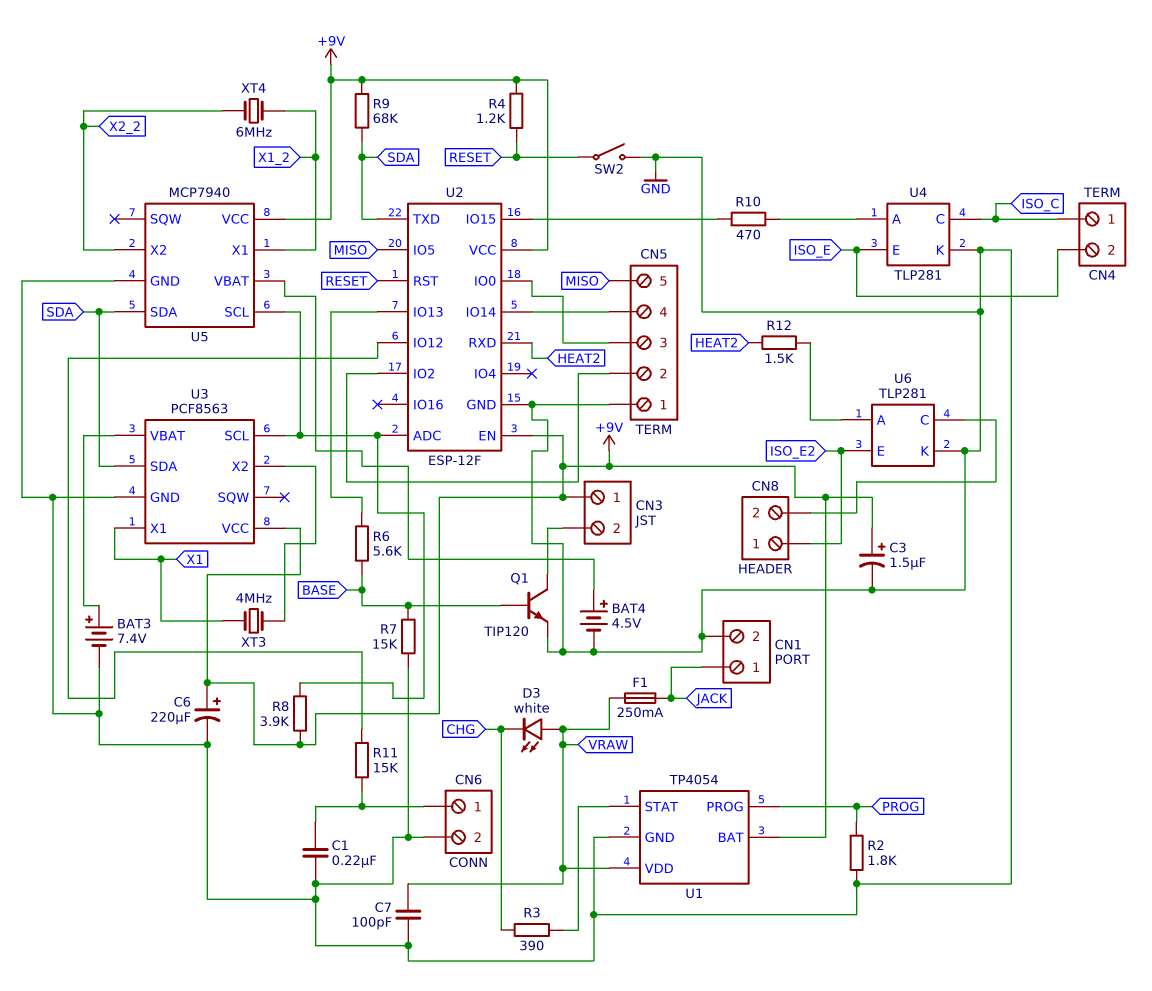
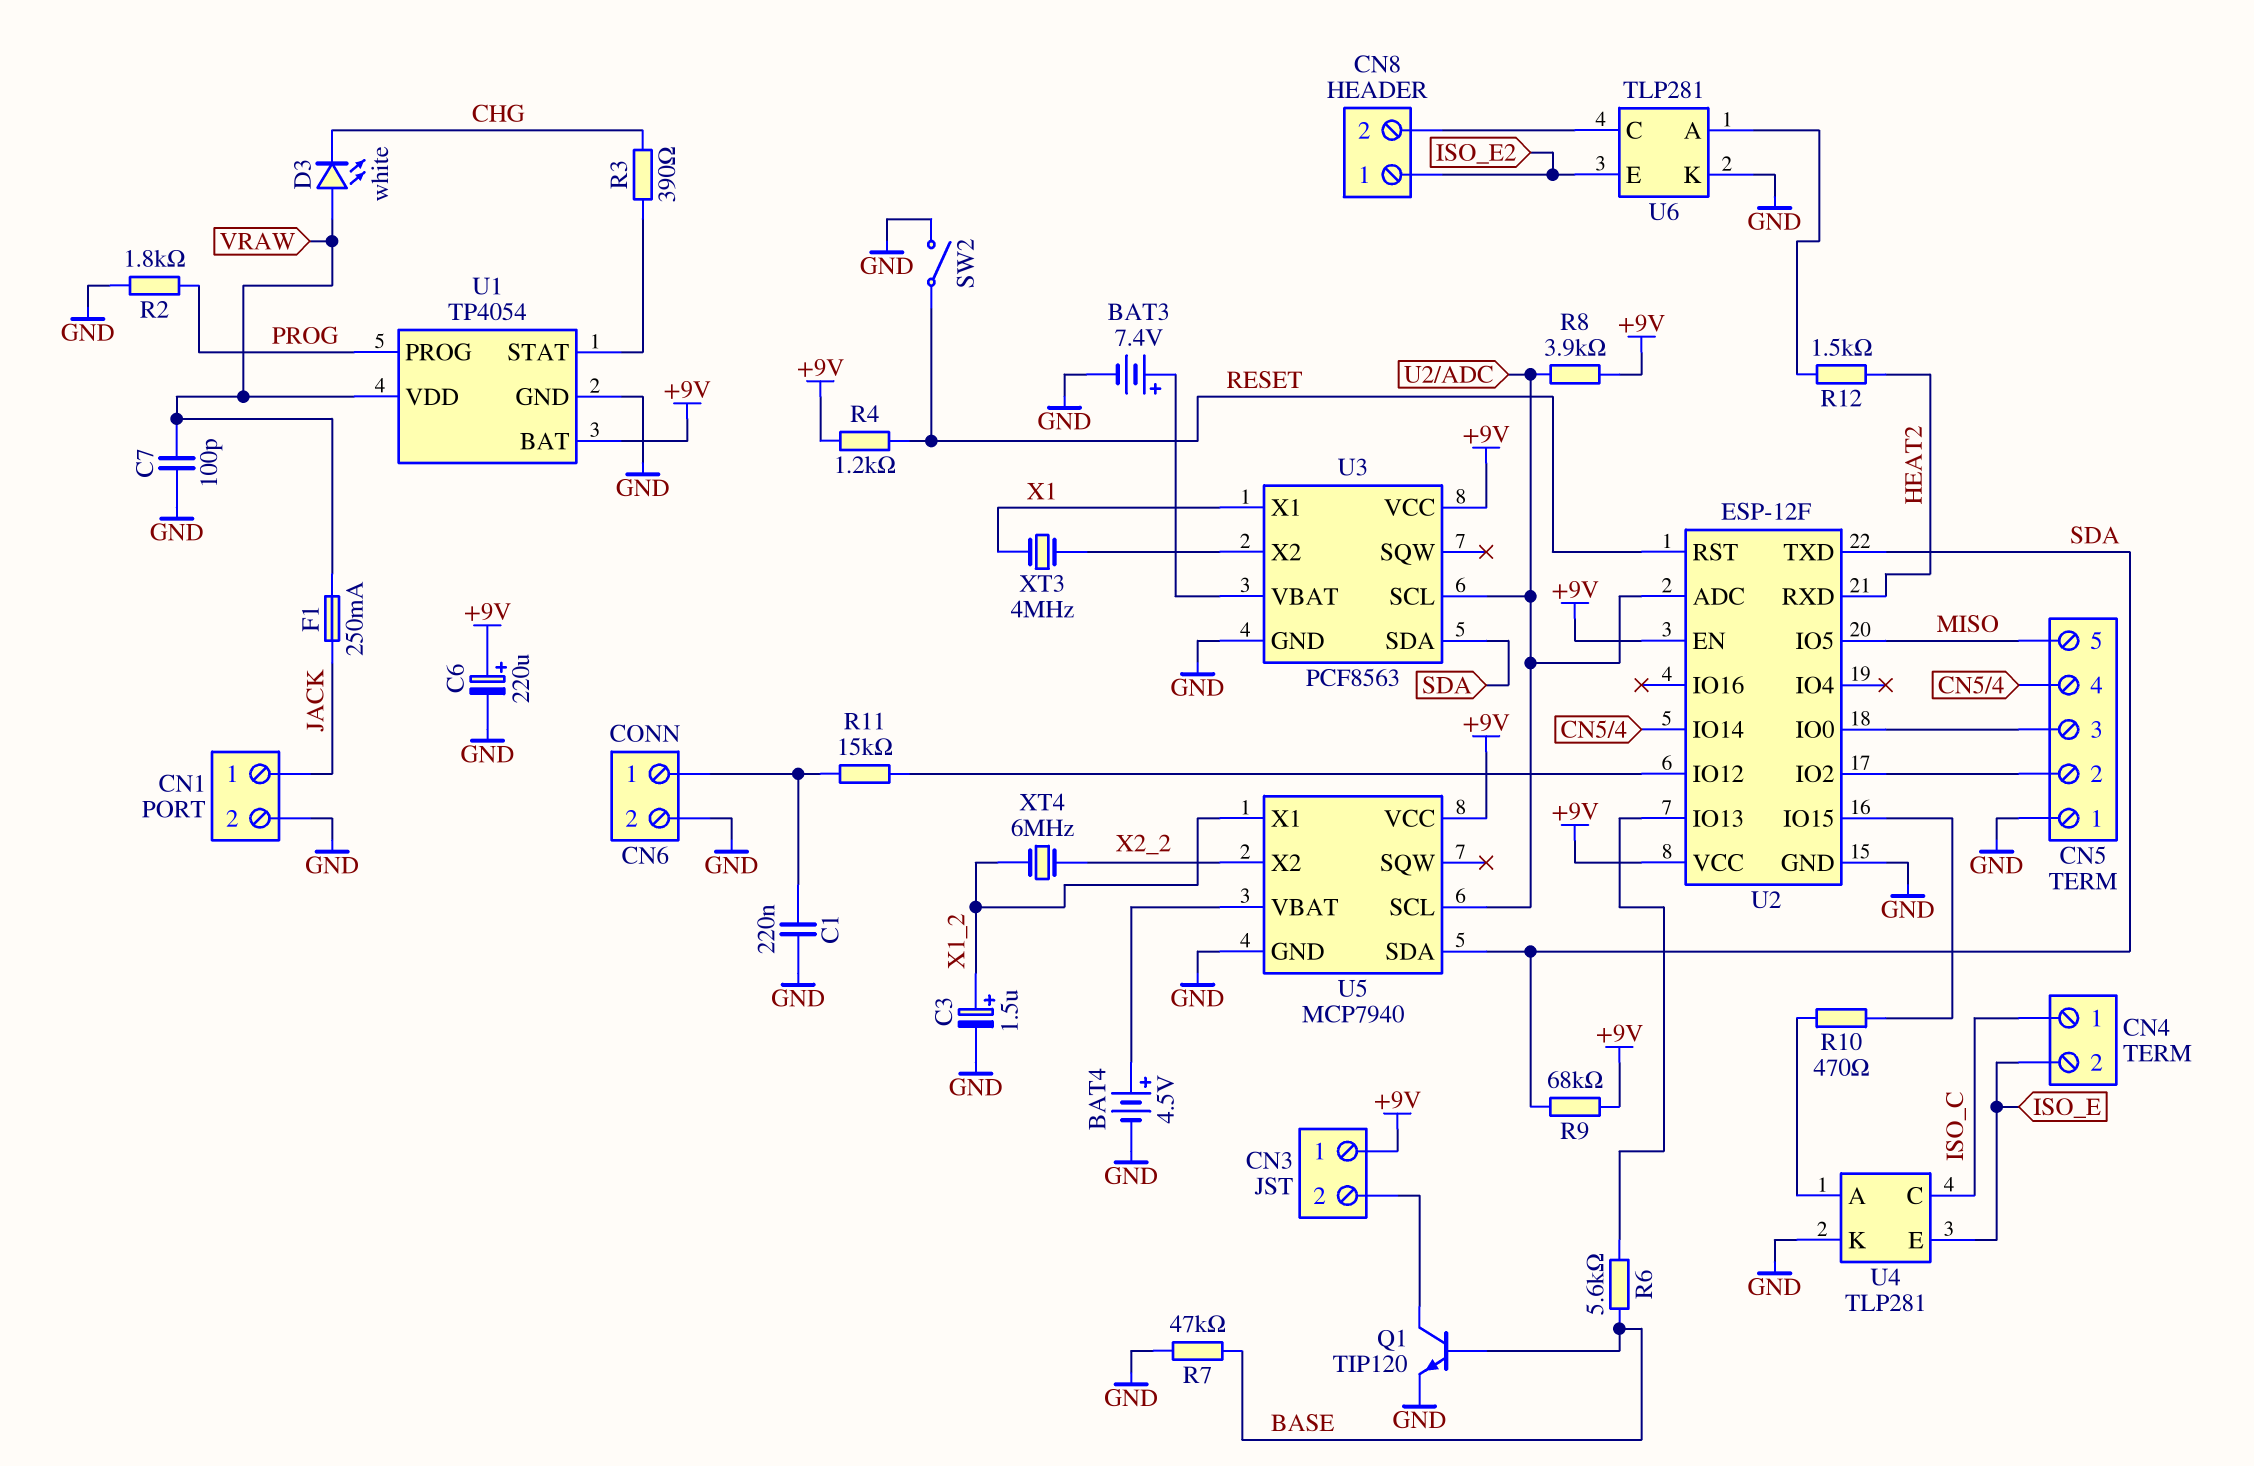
C3: 1.5uF (plus +9V, minus GND) -> 1.5uF (plus X1_2, minus GND)
R7: 15k (BASE, GND) -> 47k (BASE, GND)

